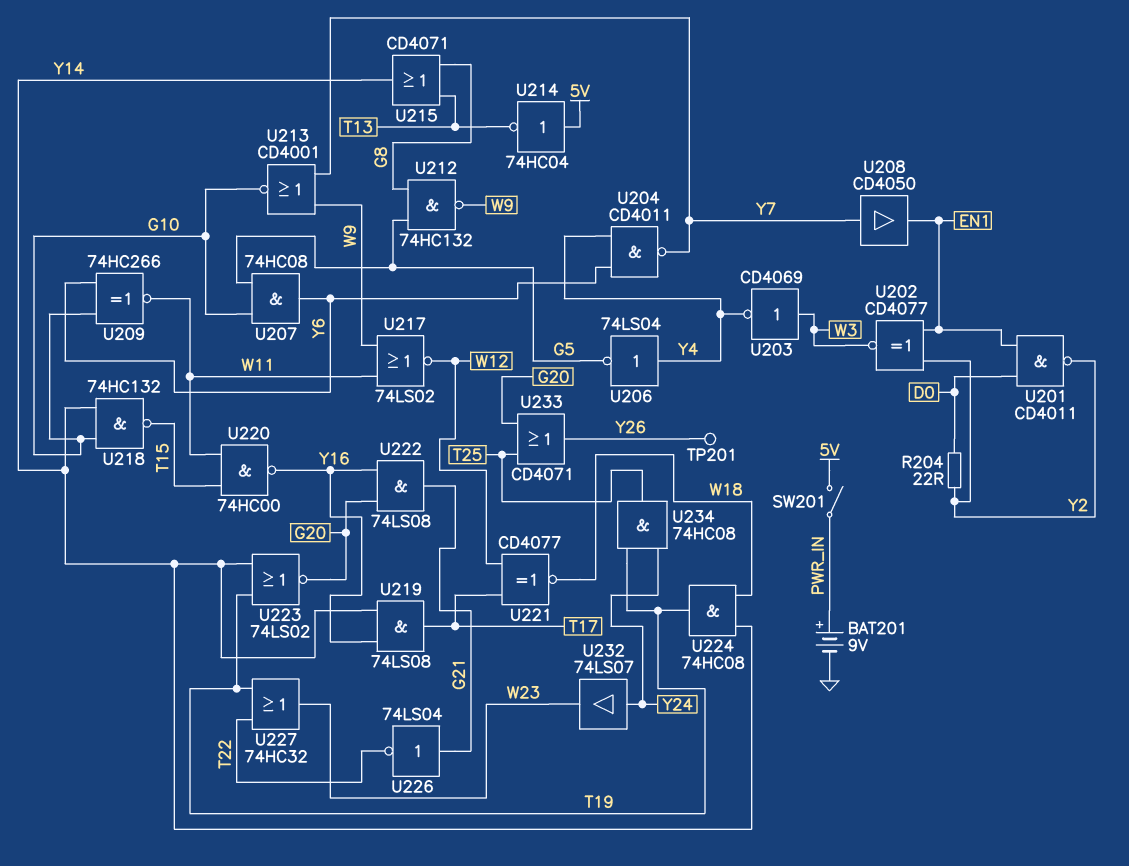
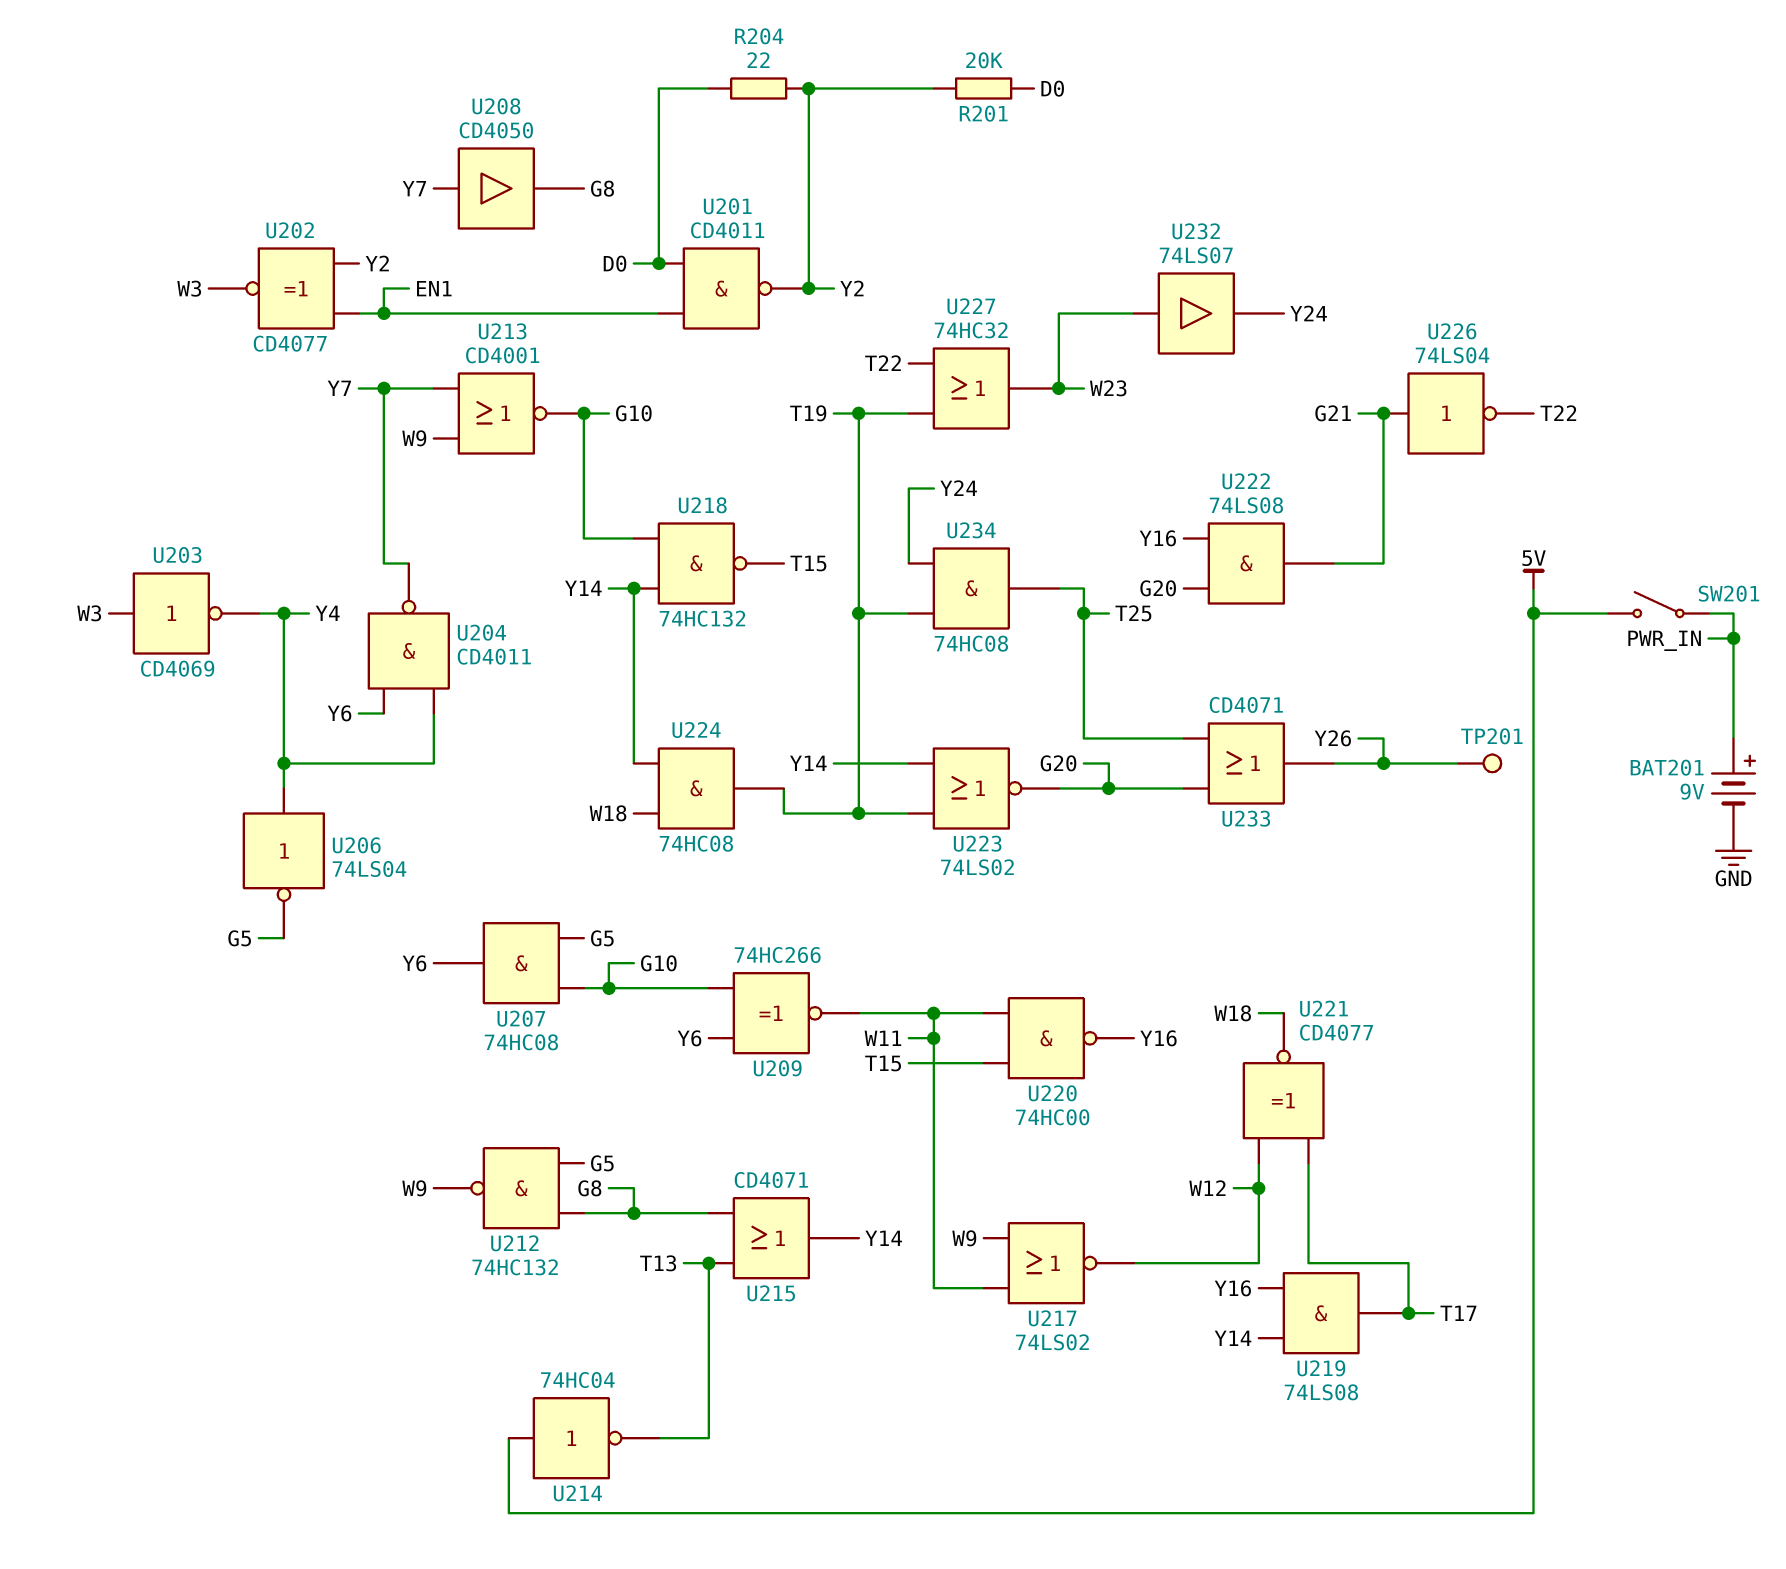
R201: none -> 20k (D0, Y2)
U208: buffer CD4050 (in Y7, out EN1) -> buffer CD4050 (in Y7, out G8)
U232: buffer 74LS07 (in Y24, out W23) -> buffer 74LS07 (in W23, out Y24)

